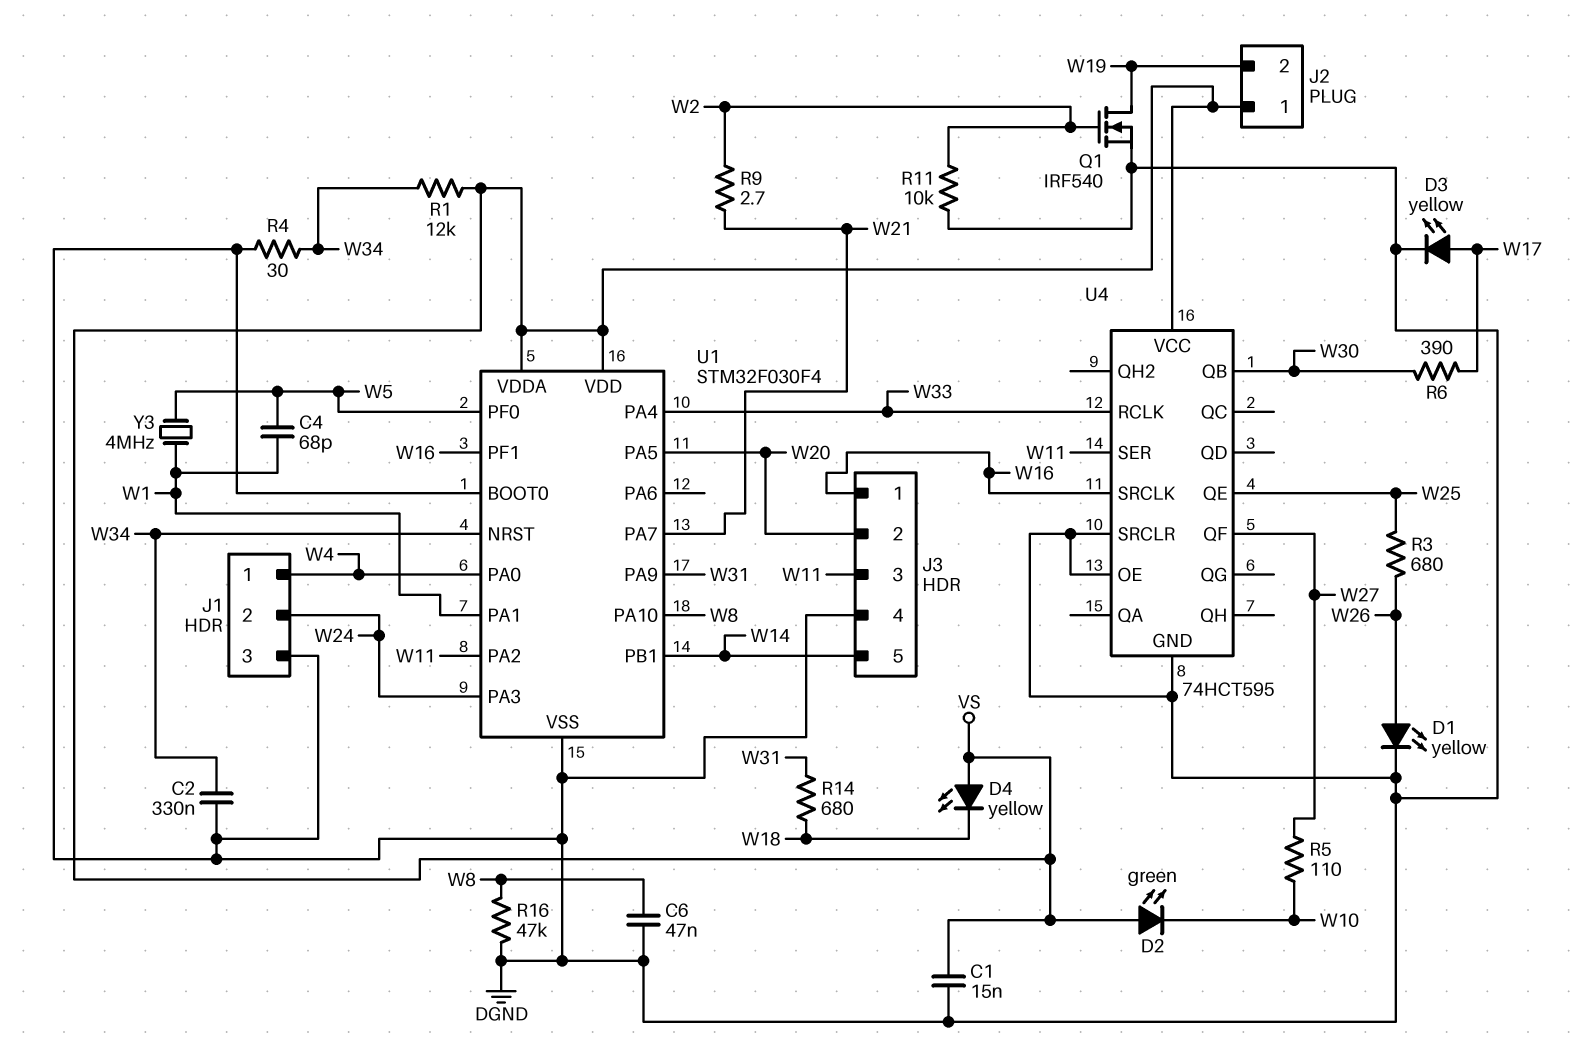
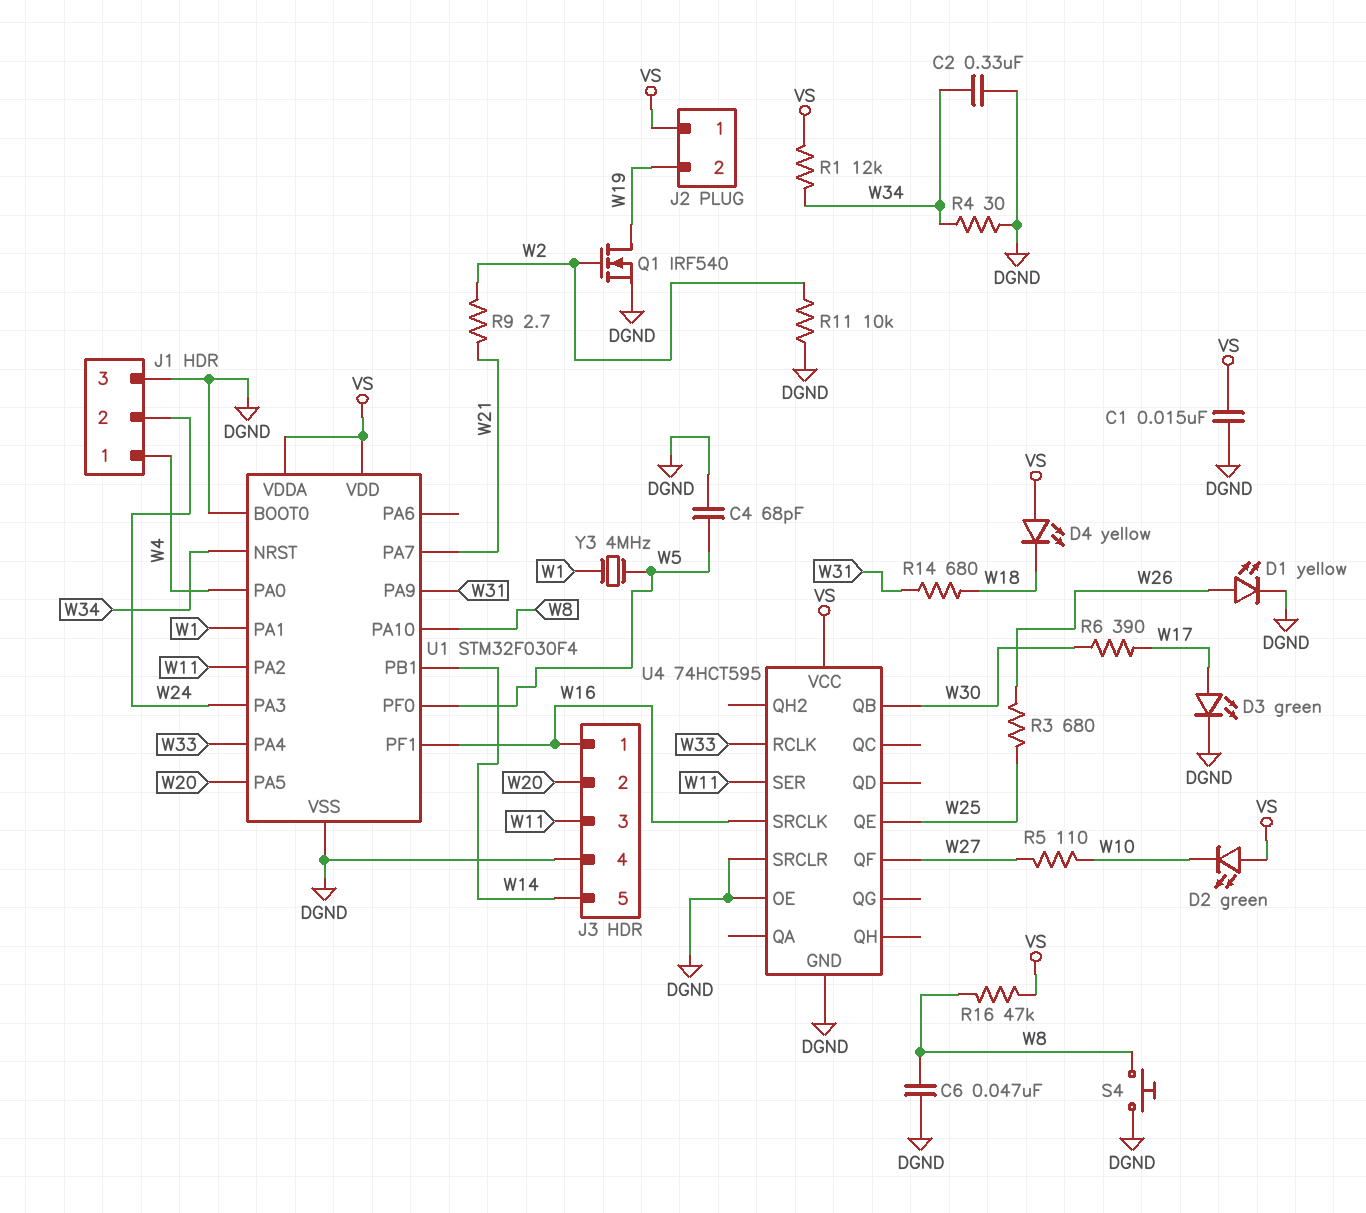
C4: 68pF (W1, W5) -> 68pF (DGND, W5)
D3: LED yellow (A W17, K DGND) -> LED green (A W17, K DGND)
R16: 47k (DGND, W8) -> 47k (VS, W8)
S4: none -> button (DGND, W8)

